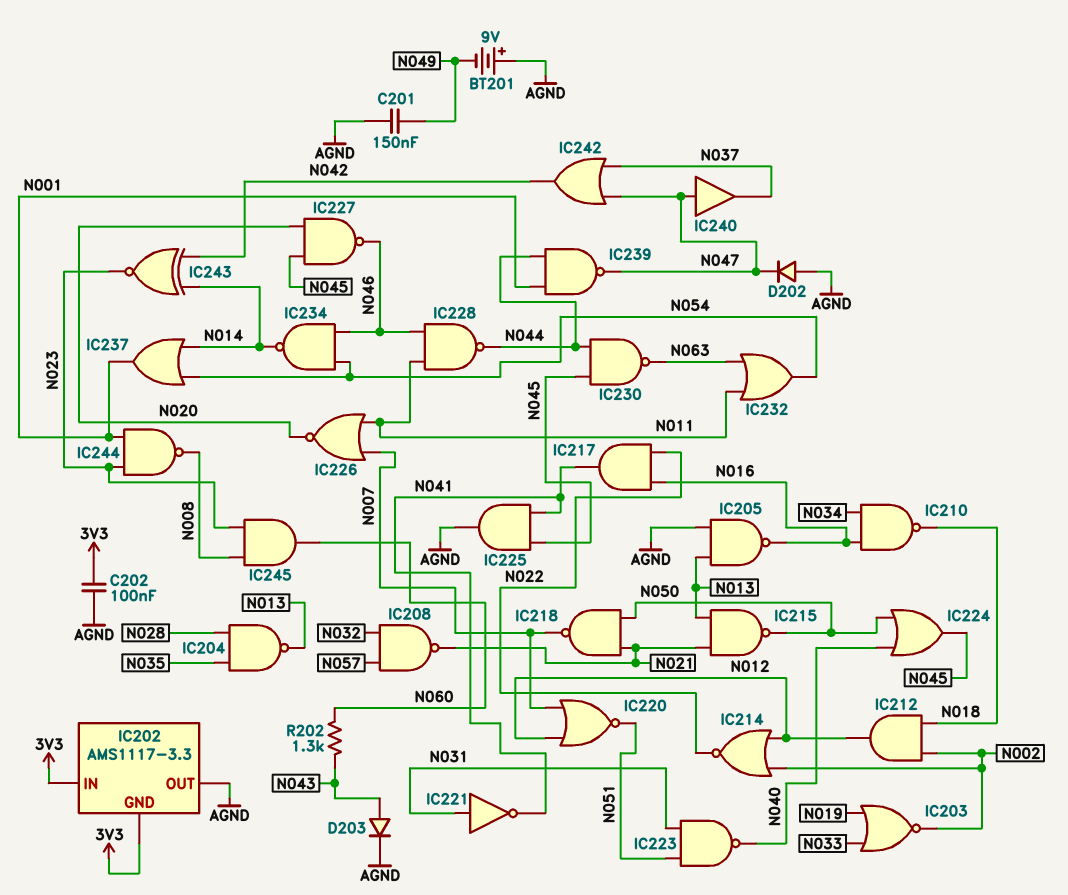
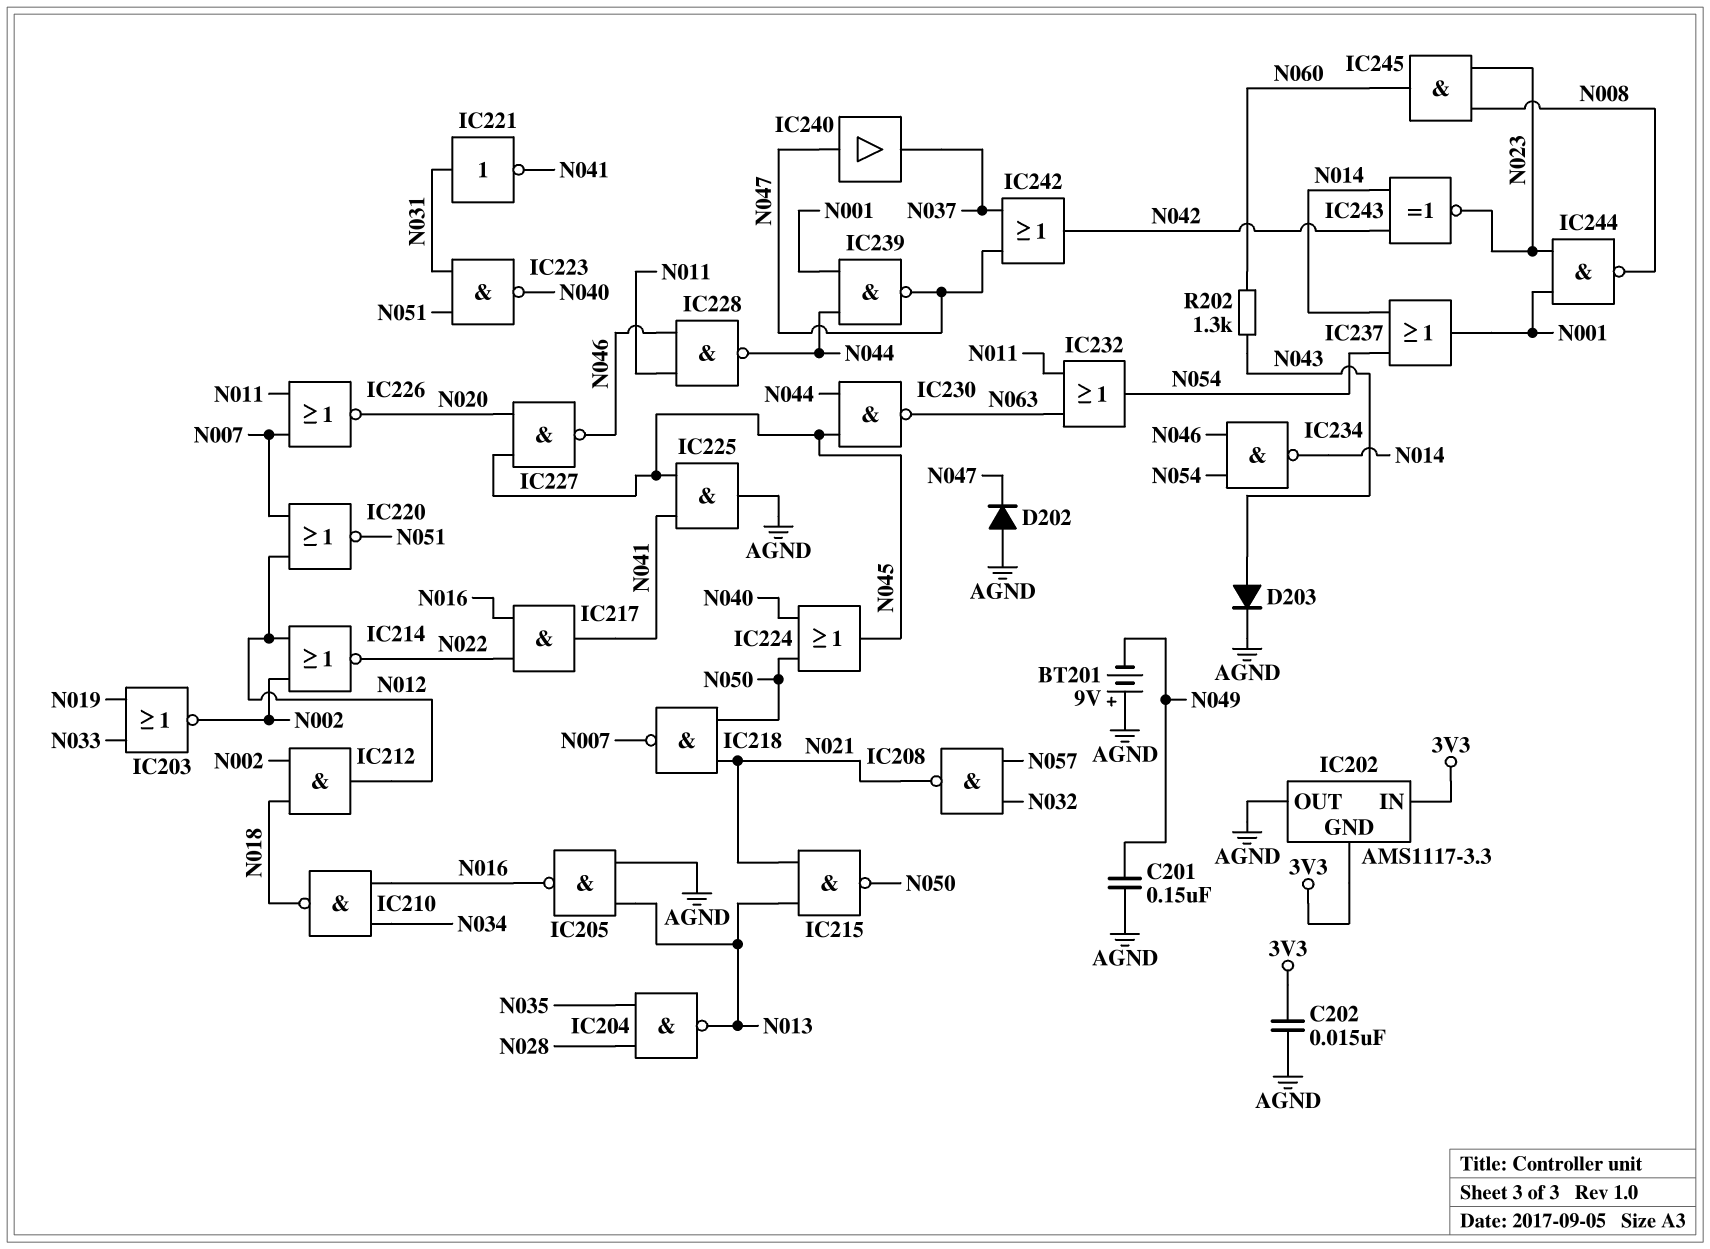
C202: 100nF (3V3, AGND) -> 15nF (3V3, AGND)

